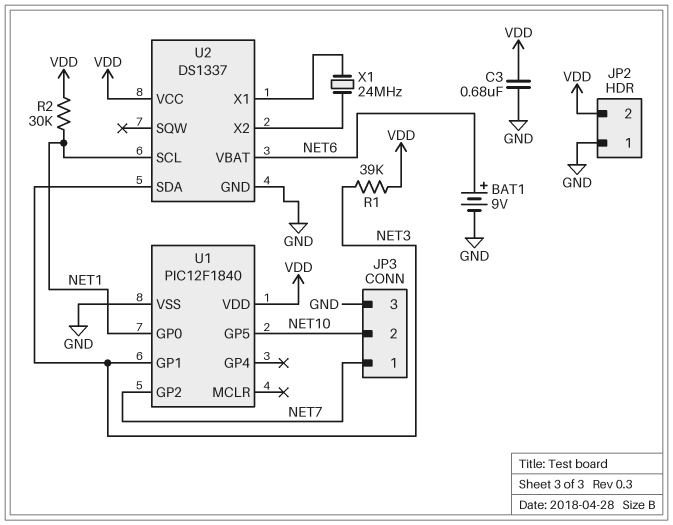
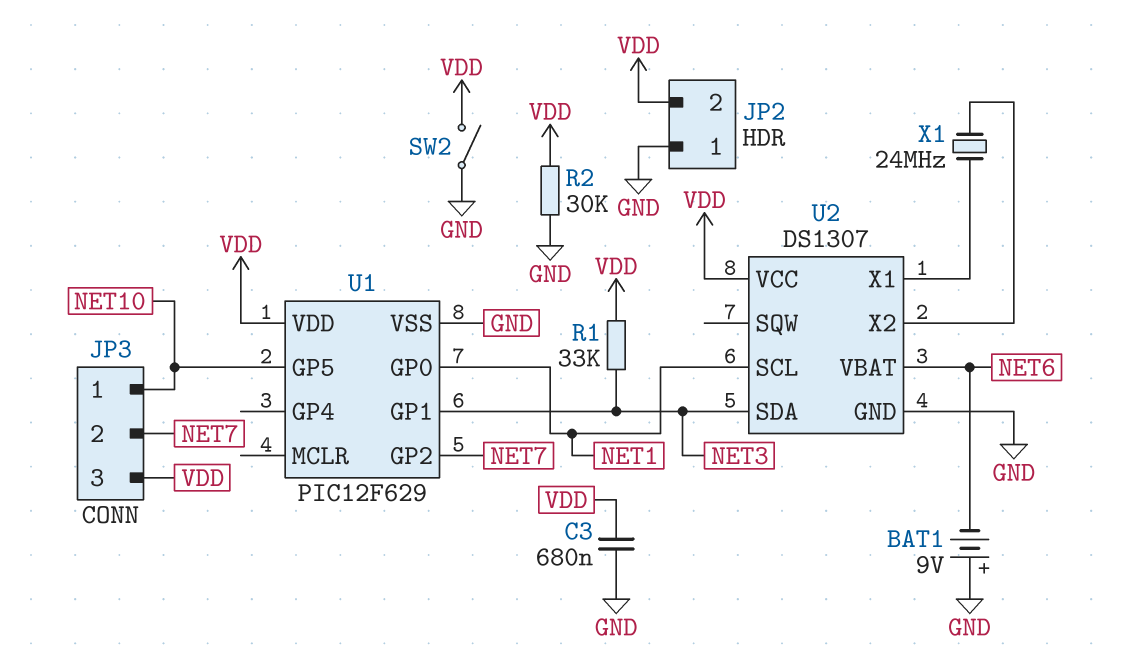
BAT1: 9V (plus NET6, minus GND) -> 9V (plus GND, minus NET6)
JP3 pin 1: NET7 -> NET10
JP3 pin 2: NET10 -> NET7
JP3 pin 3: GND -> VDD
R1: 39k (NET3, VDD) -> 33k (NET3, VDD)
R2: 30k (NET1, VDD) -> 30k (GND, VDD)
SW2: none -> switch (GND, VDD)
U1: PIC12F1840 -> PIC12F629
U2: DS1337 -> DS1307

